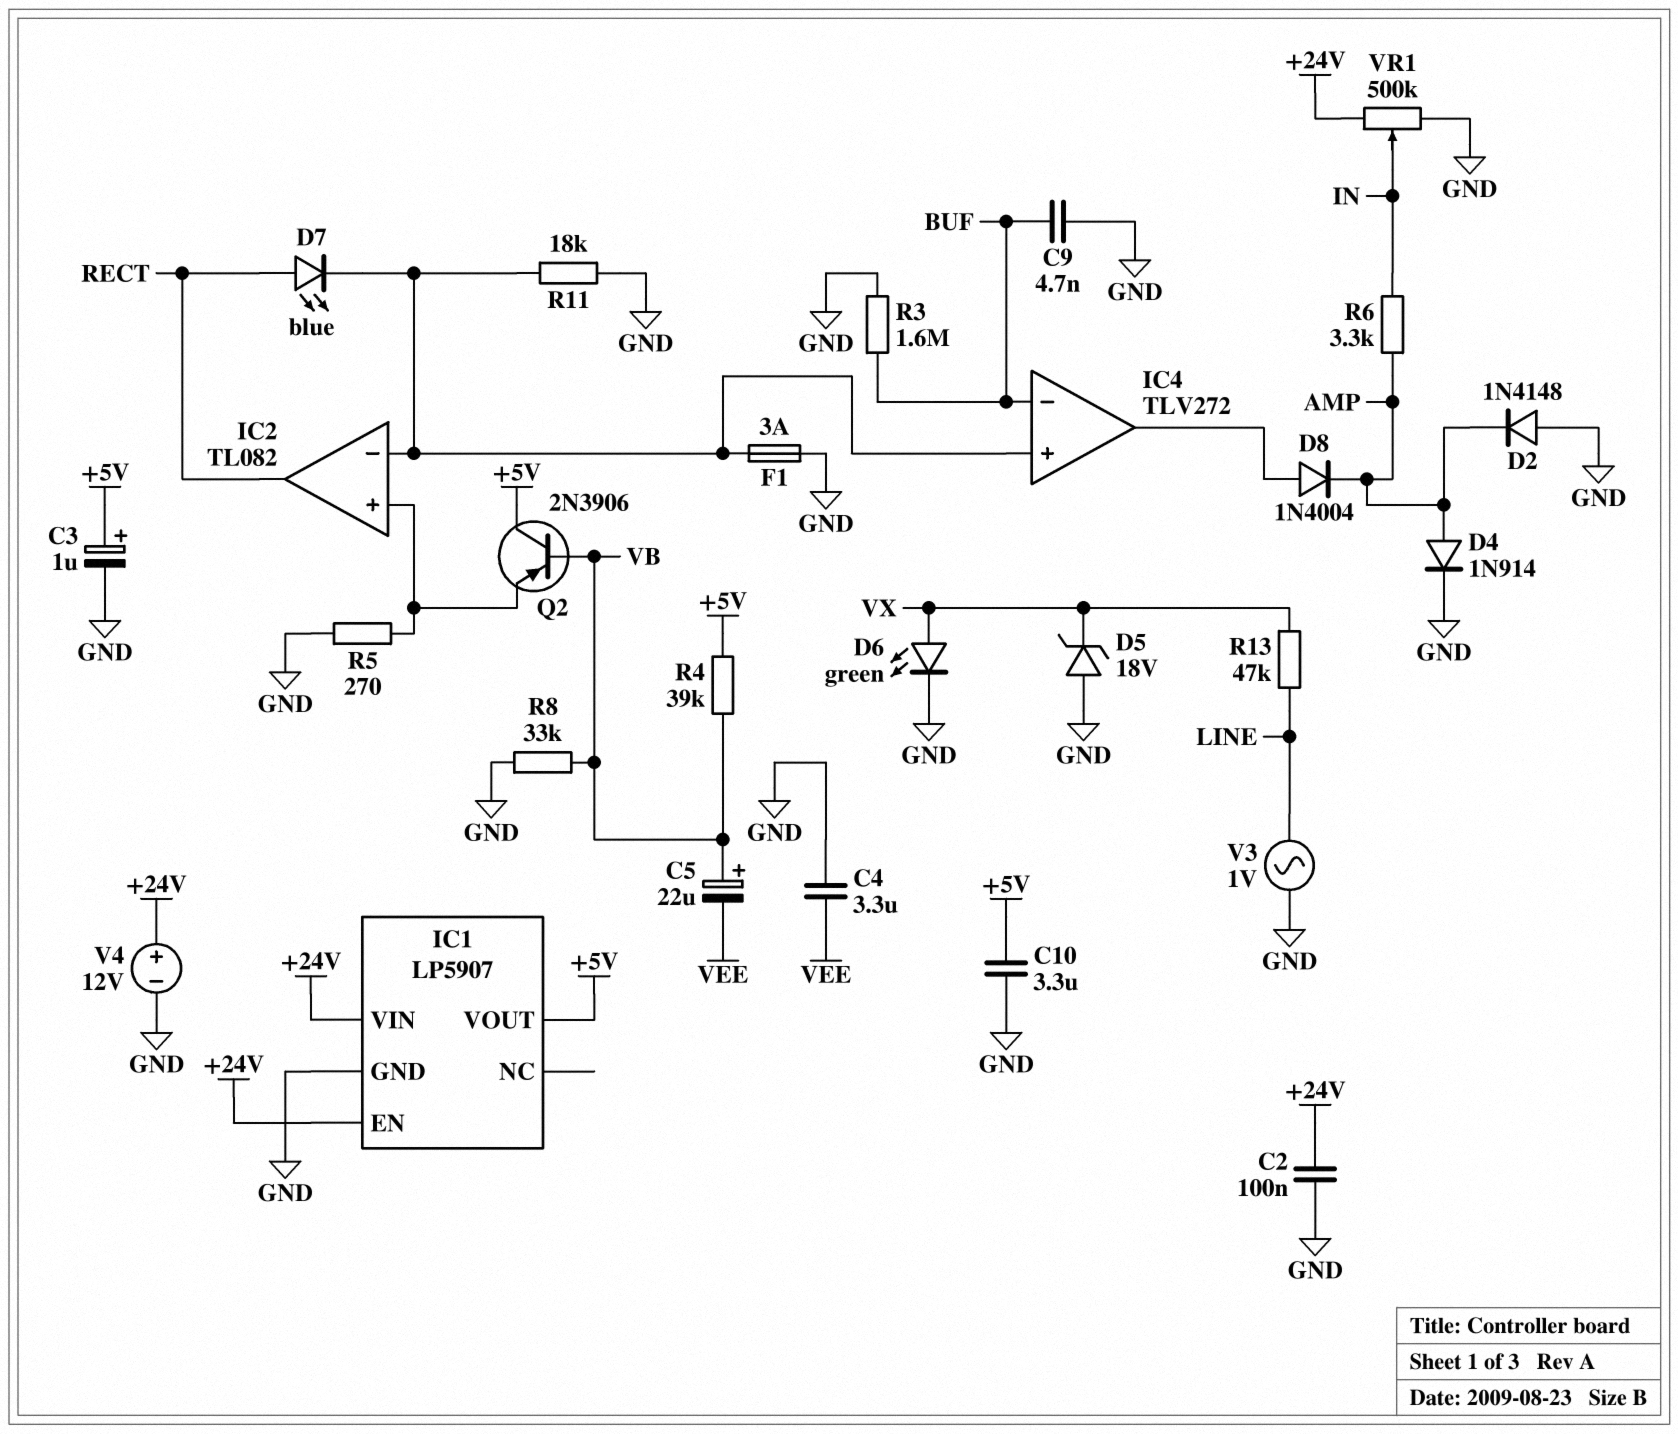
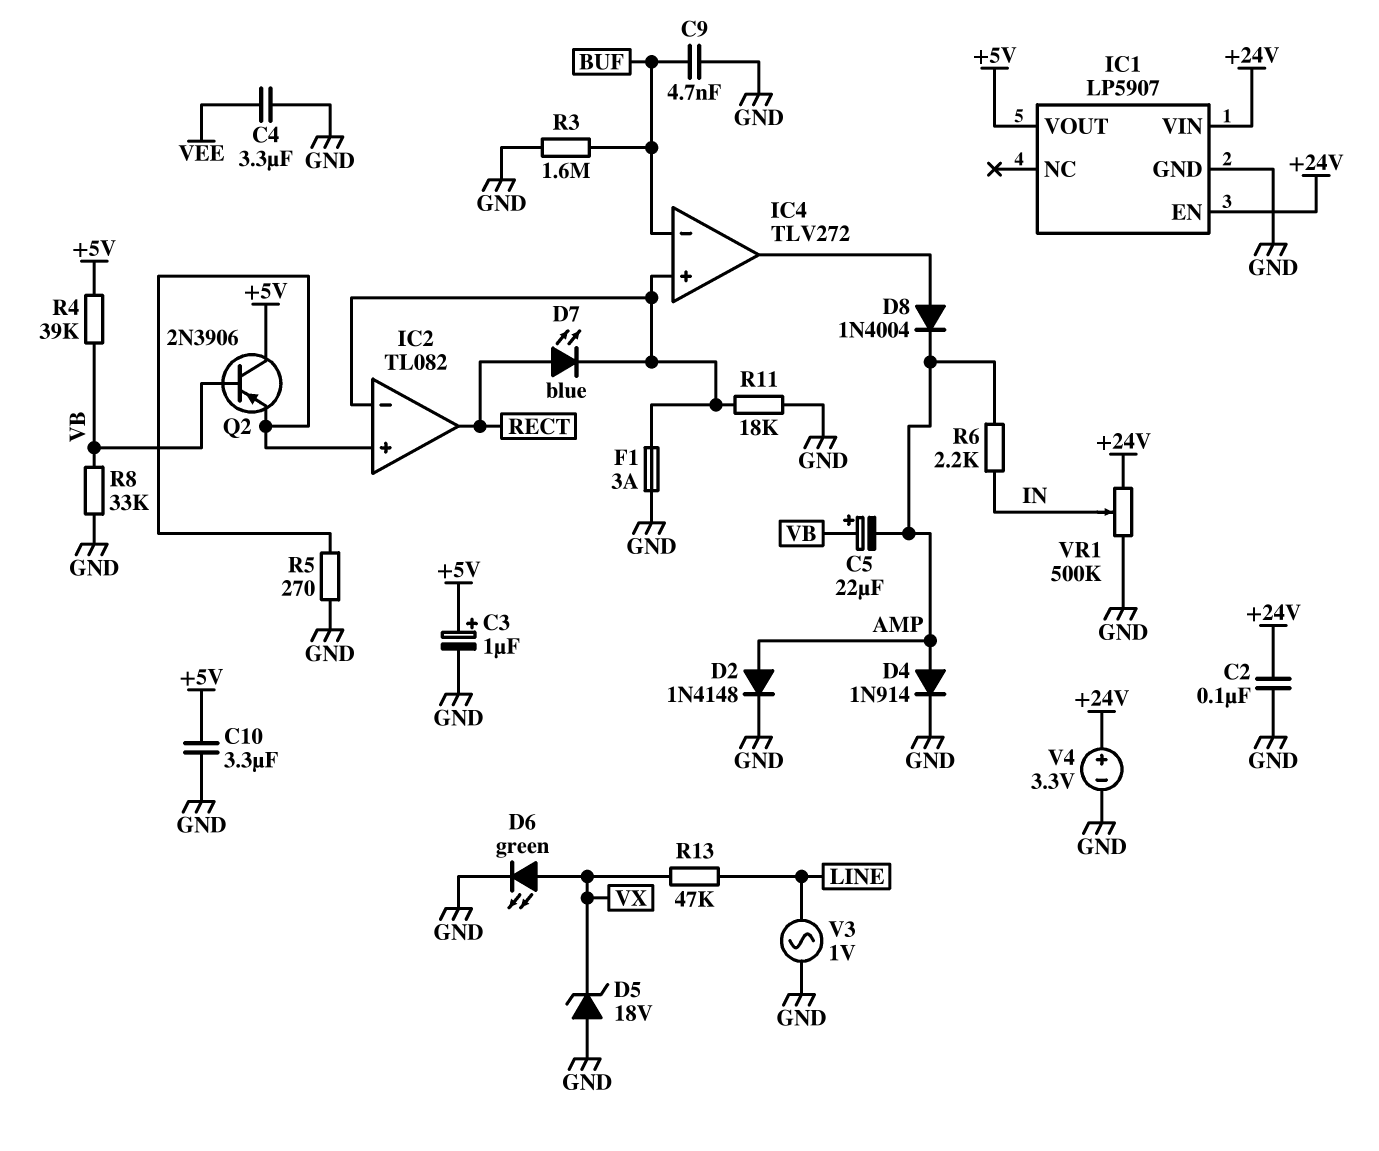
C5: 22uF (plus VB, minus VEE) -> 22uF (plus VB, minus AMP)
D2: diode 1N4148 (A GND, K AMP) -> diode 1N4148 (A AMP, K GND)
R6: 3.3k (AMP, IN) -> 2.2k (AMP, IN)
V4: 12V (plus +24V, minus GND) -> 3.3V (plus +24V, minus GND)

